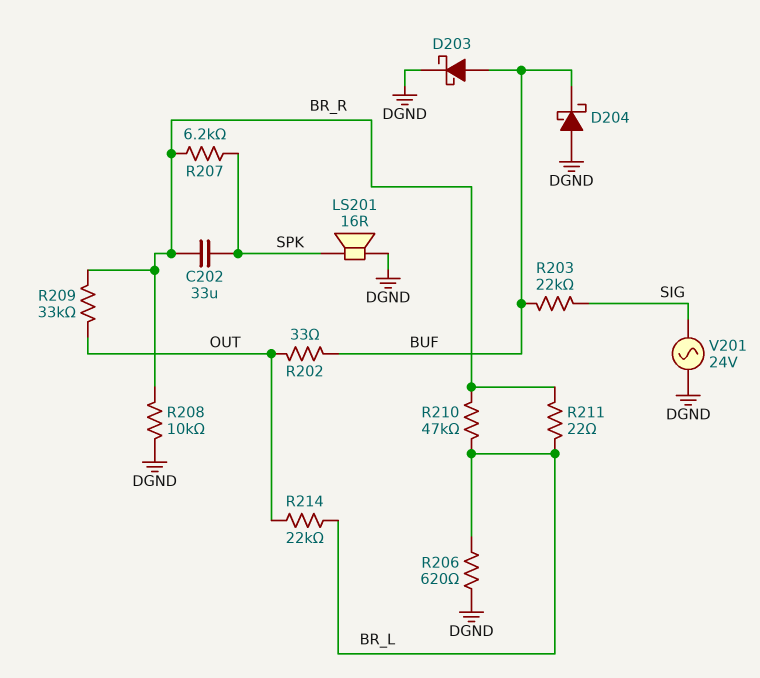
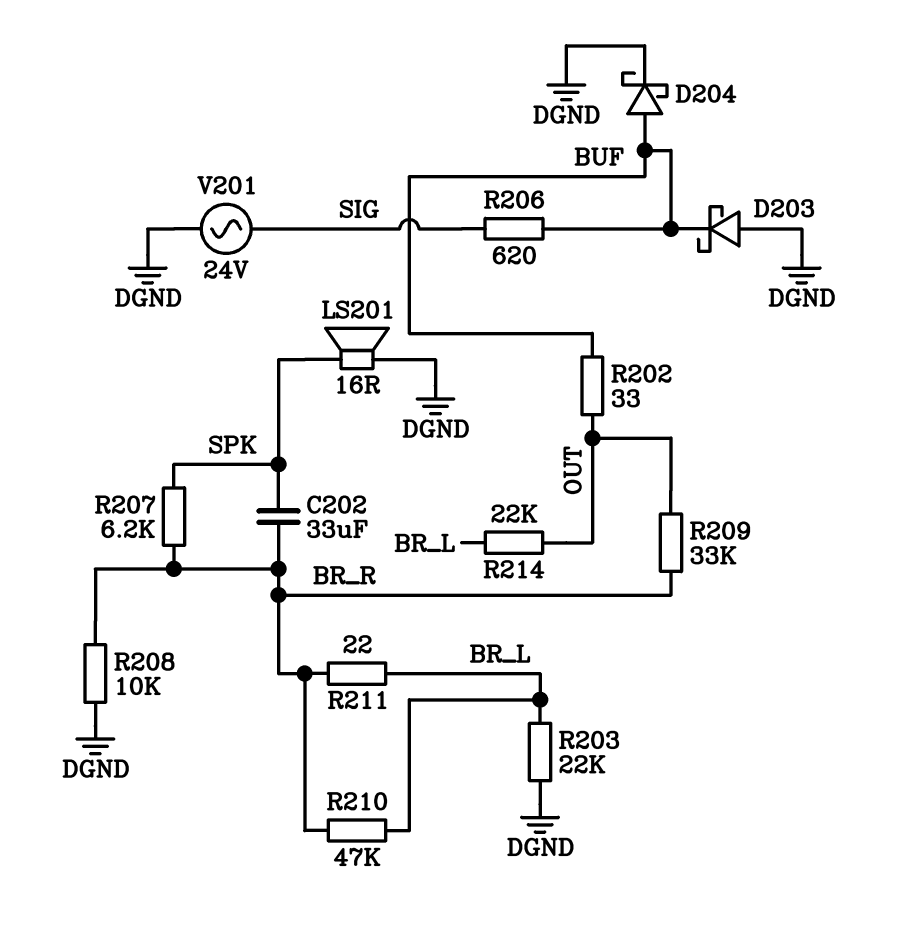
D203: schottky (A BUF, K DGND) -> schottky (A DGND, K BUF)
D204: schottky (A DGND, K BUF) -> schottky (A BUF, K DGND)
R203: 22k (BUF, SIG) -> 22k (BR_L, DGND)
R206: 620 (BR_L, DGND) -> 620 (BUF, SIG)

